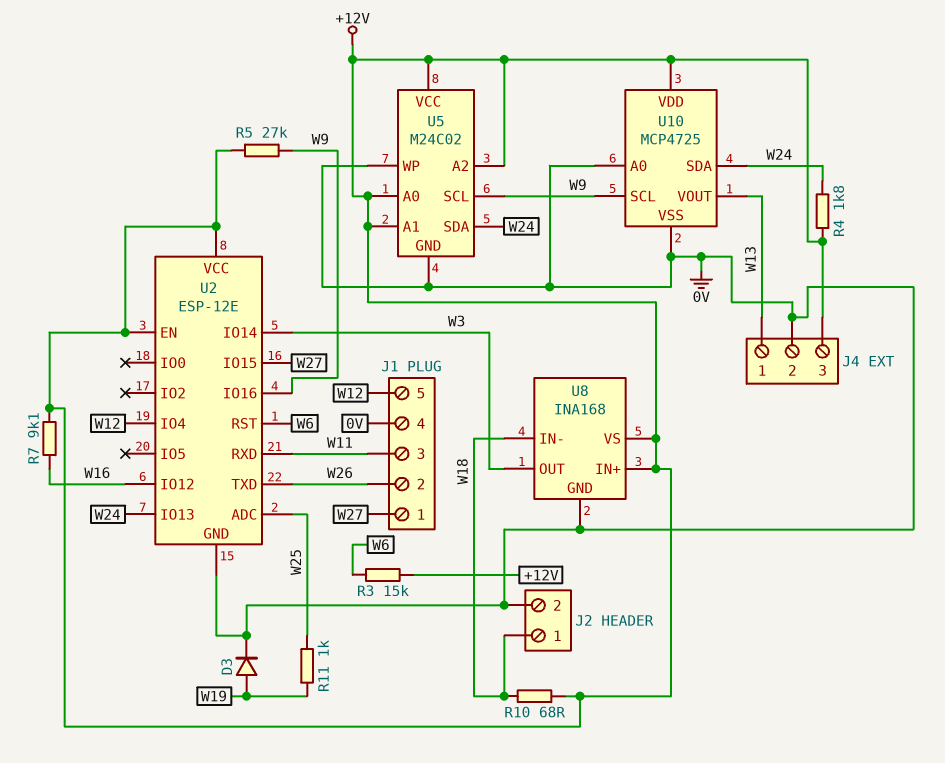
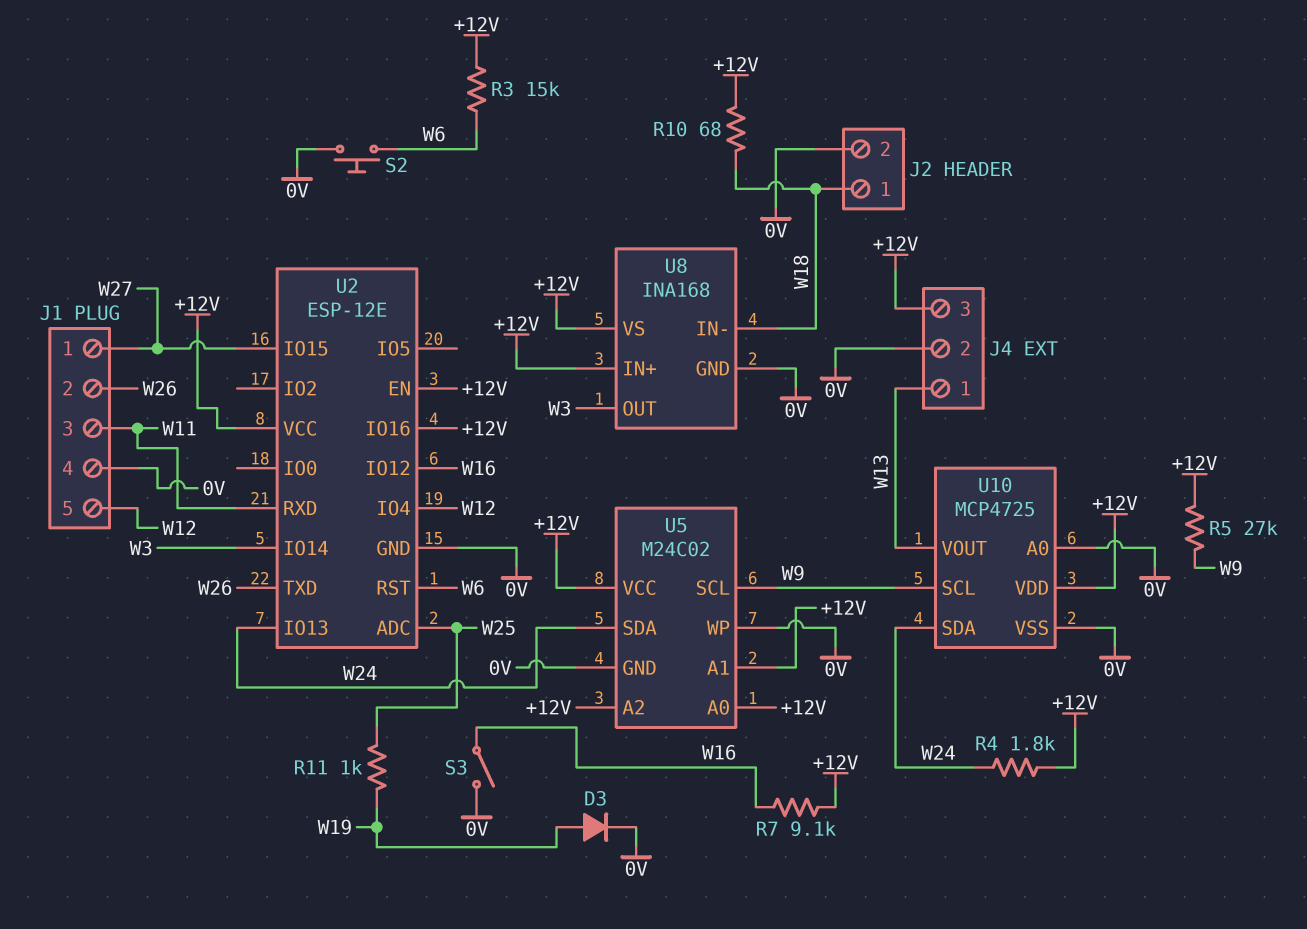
S2: none -> button (0V, W6)
S3: none -> switch (0V, W16)
U2 pin IO16: W9 -> +12V

